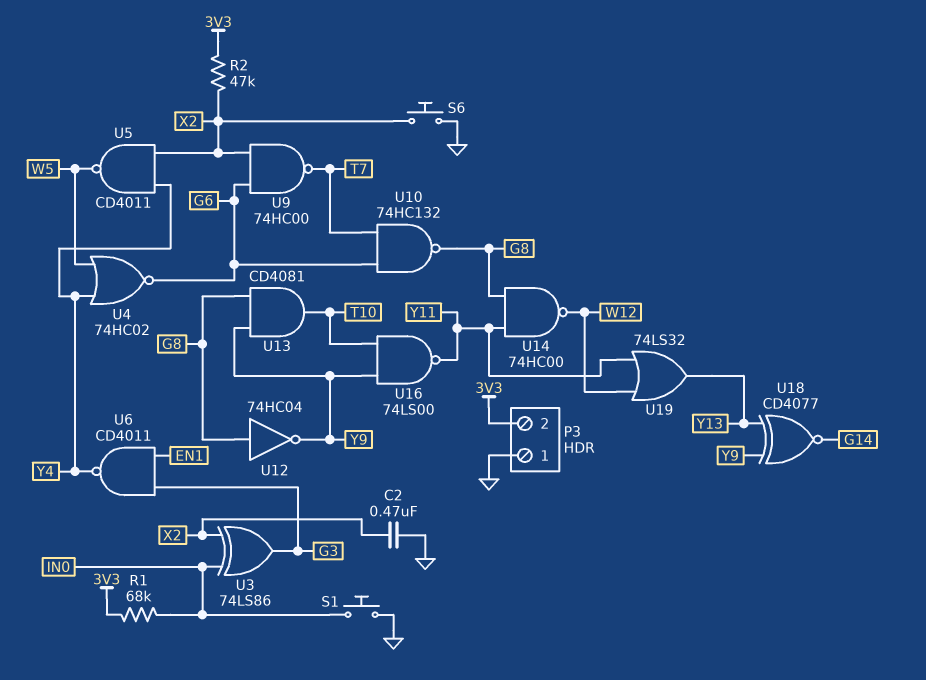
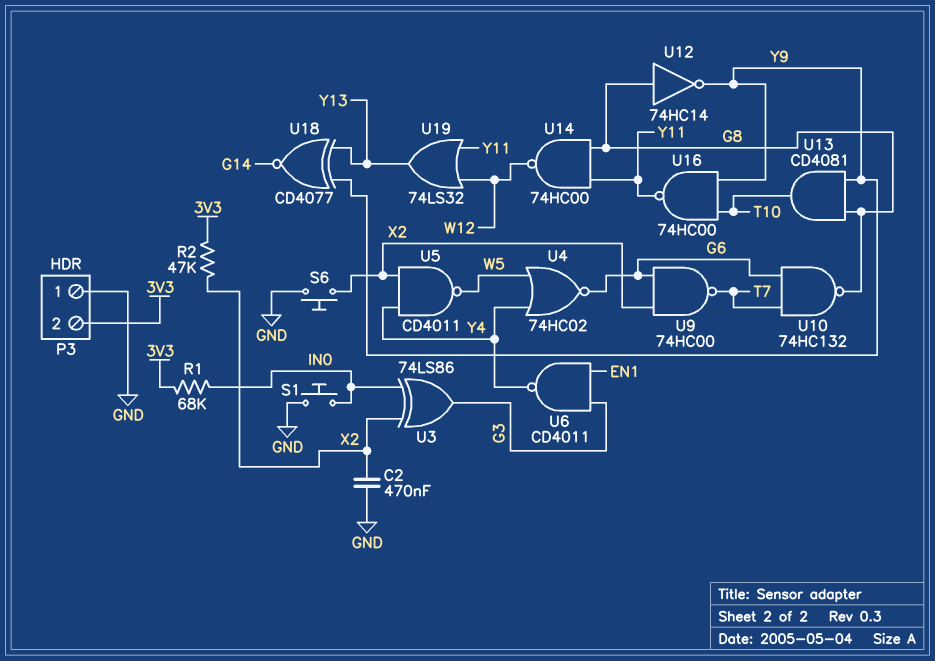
U12: NOT 74HC04 (in G8, out Y9) -> NOT 74HC14 (in G8, out Y9)
U16: NAND 74LS00 (in T10, in Y9, out Y11) -> NAND 74HC00 (in T10, in Y9, out Y11)

